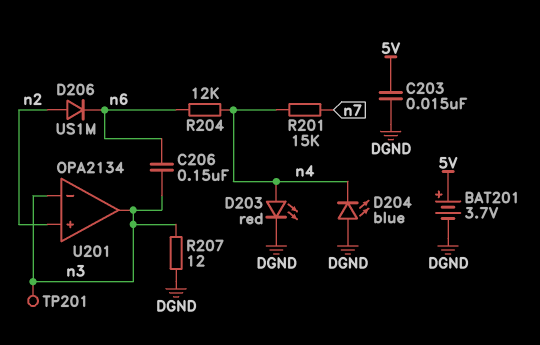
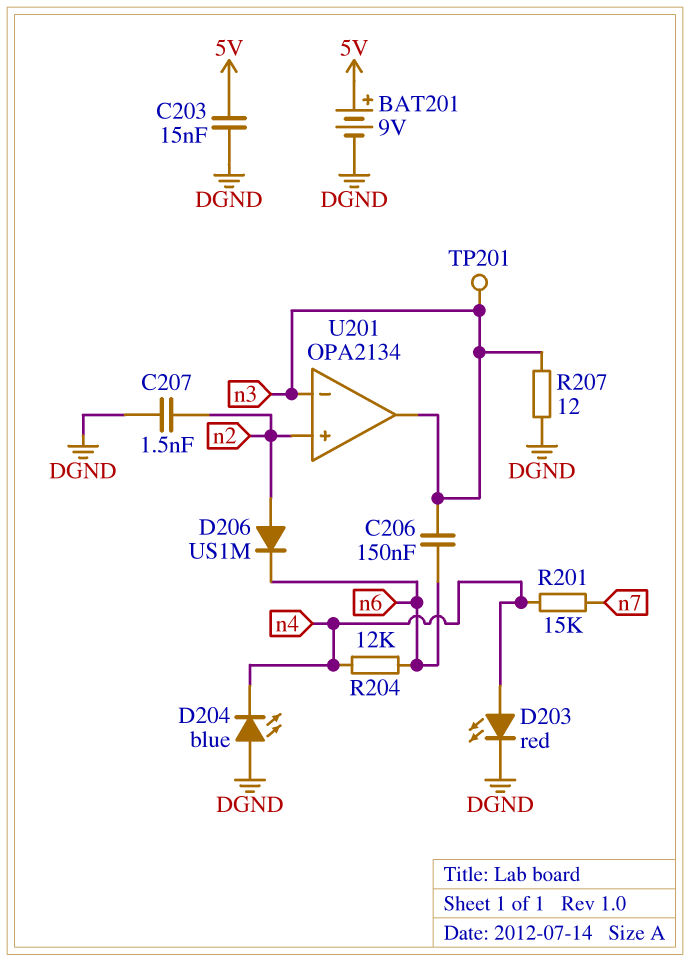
BAT201: 3.7V (plus 5V, minus DGND) -> 9V (plus 5V, minus DGND)
C207: none -> 1.5nF (DGND, n2)

